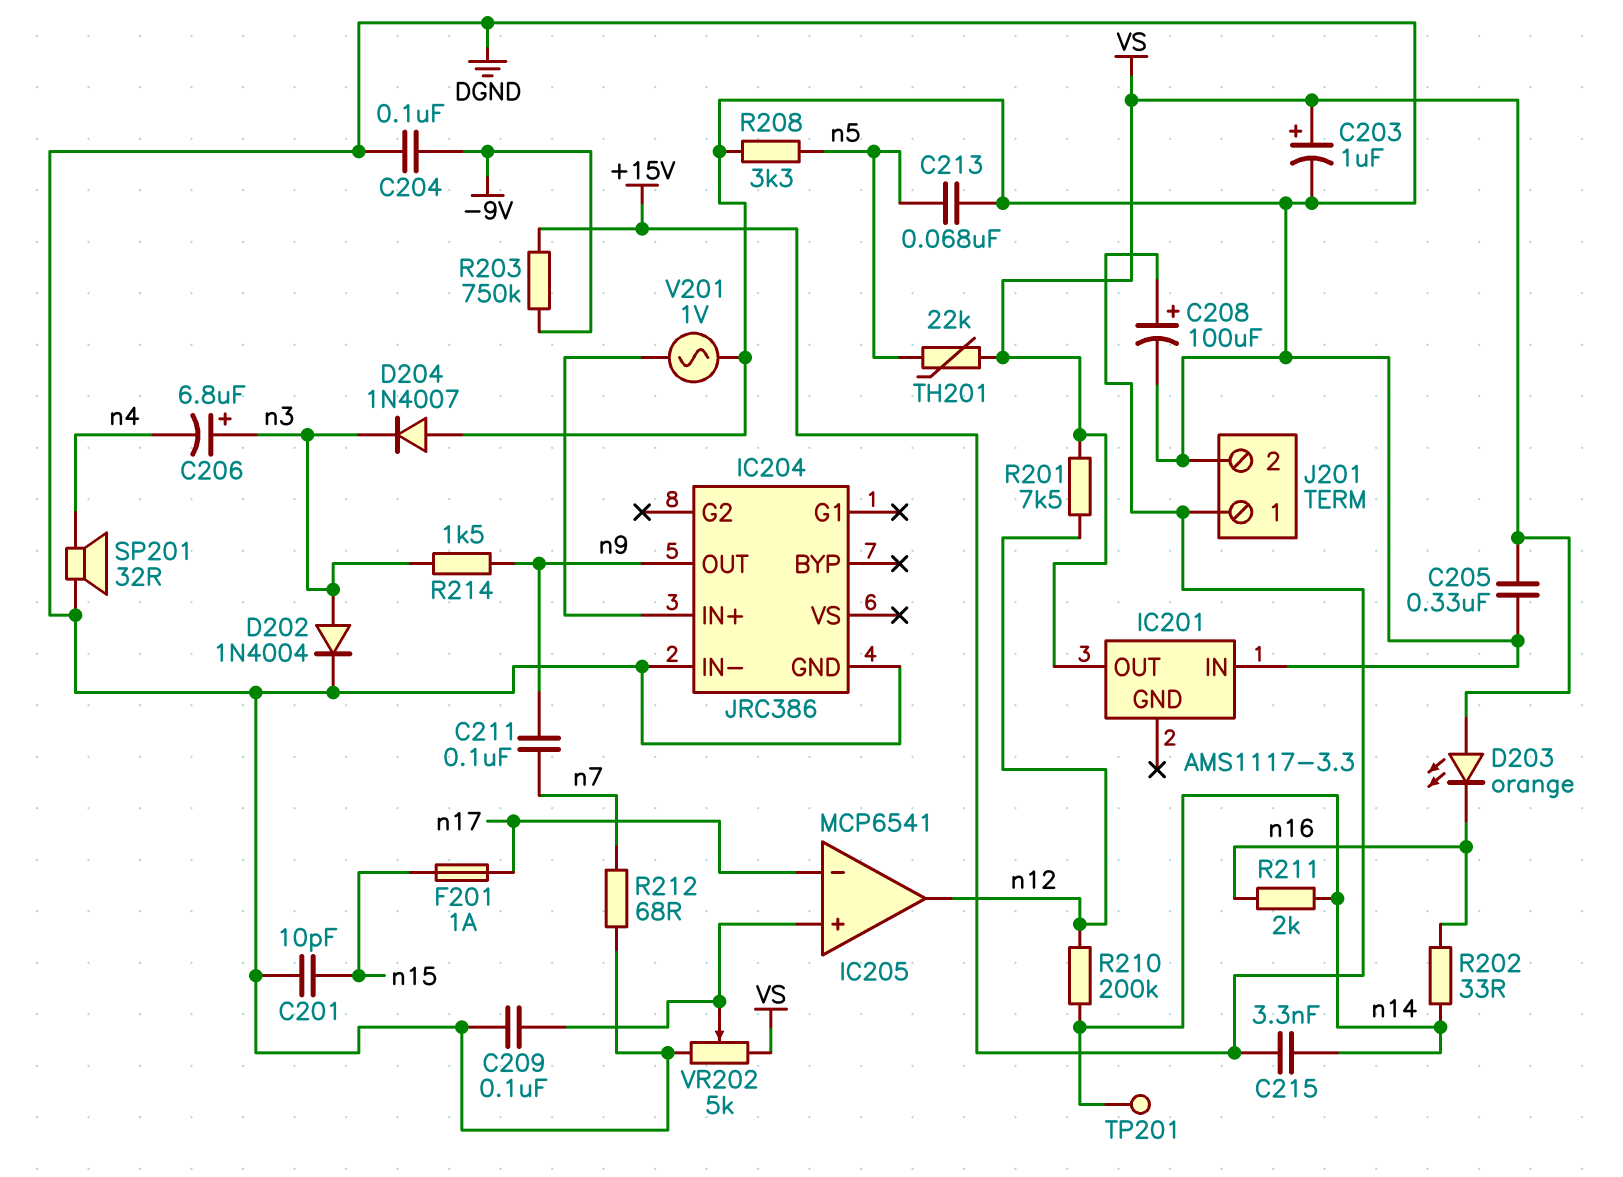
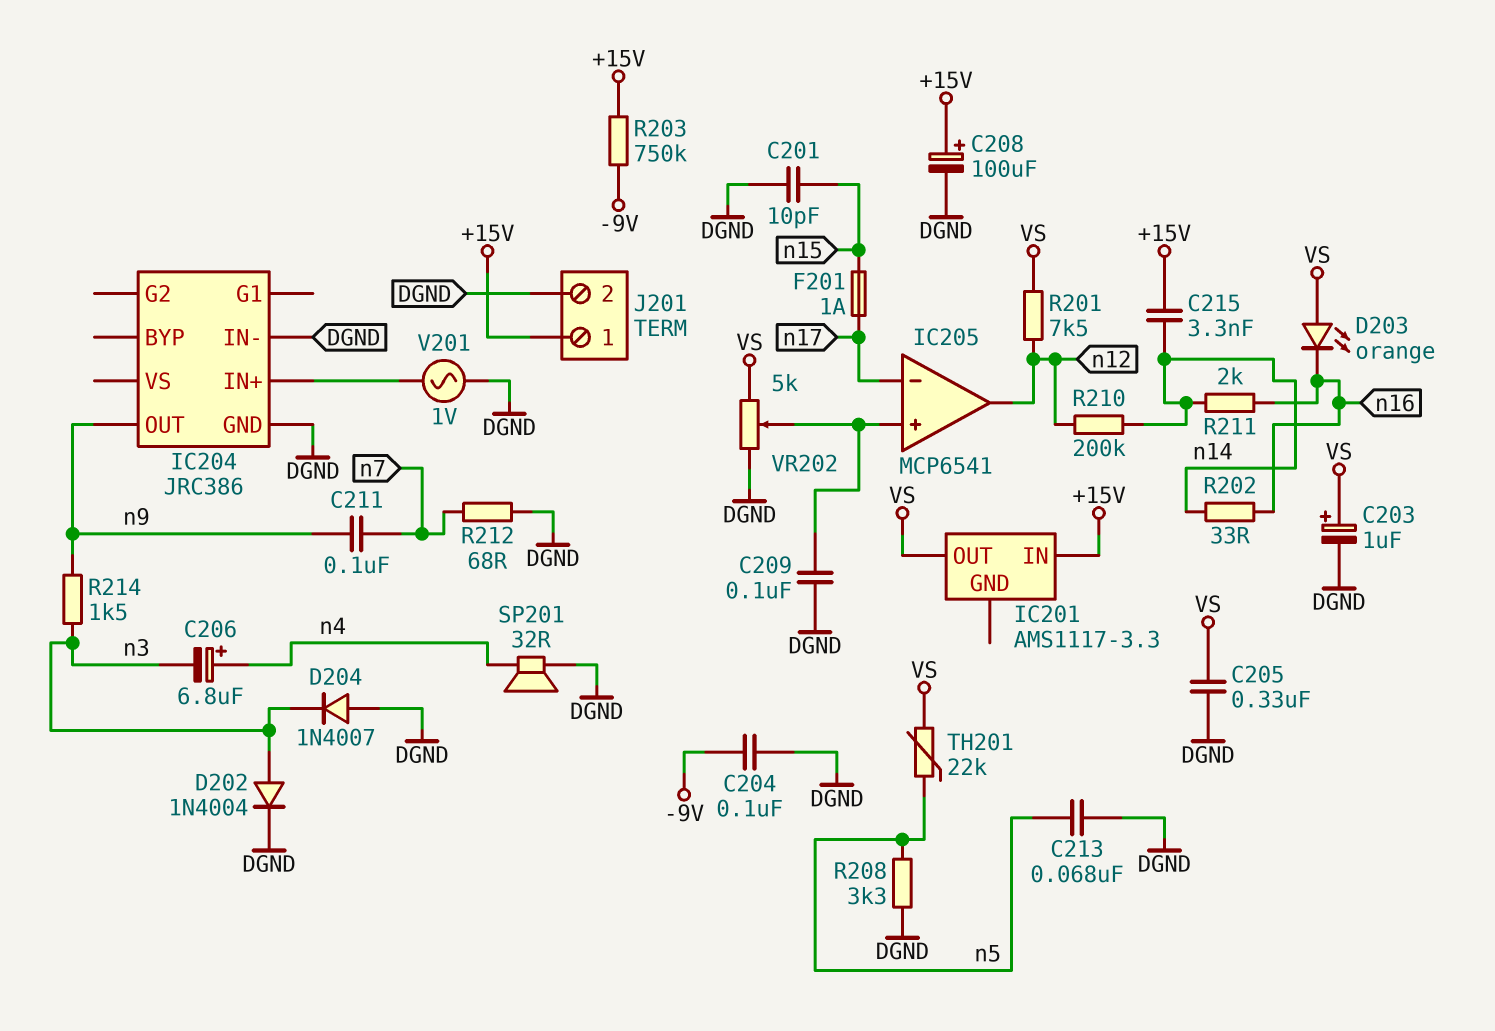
C206: 6.8uF (plus n3, minus n4) -> 6.8uF (plus n4, minus n3)
IC201 pin IN: DGND -> +15V
TP201: test point (n14) -> none

